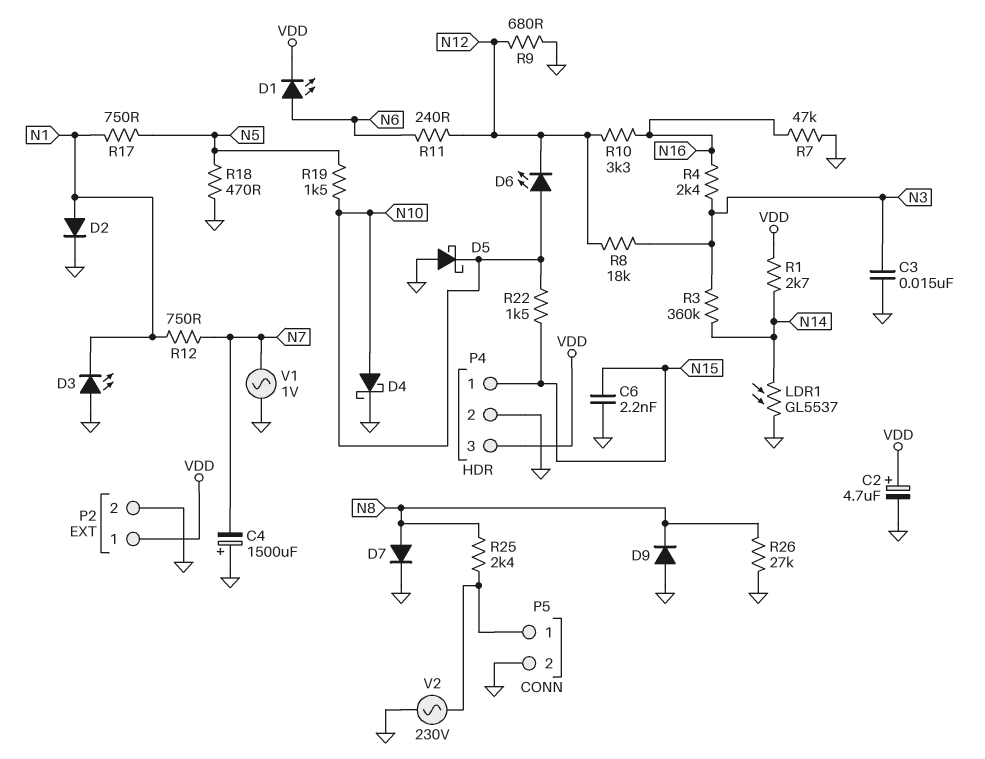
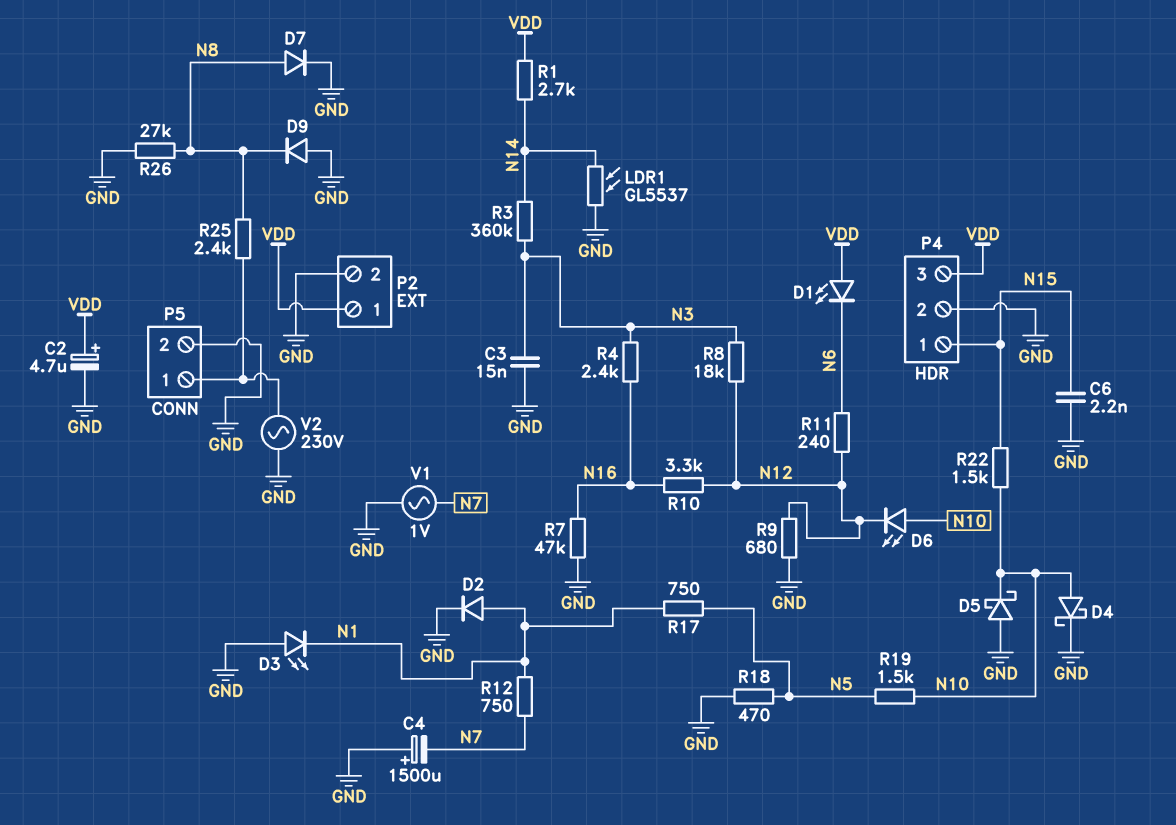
D1: LED (A N6, K VDD) -> LED (A VDD, K N6)

